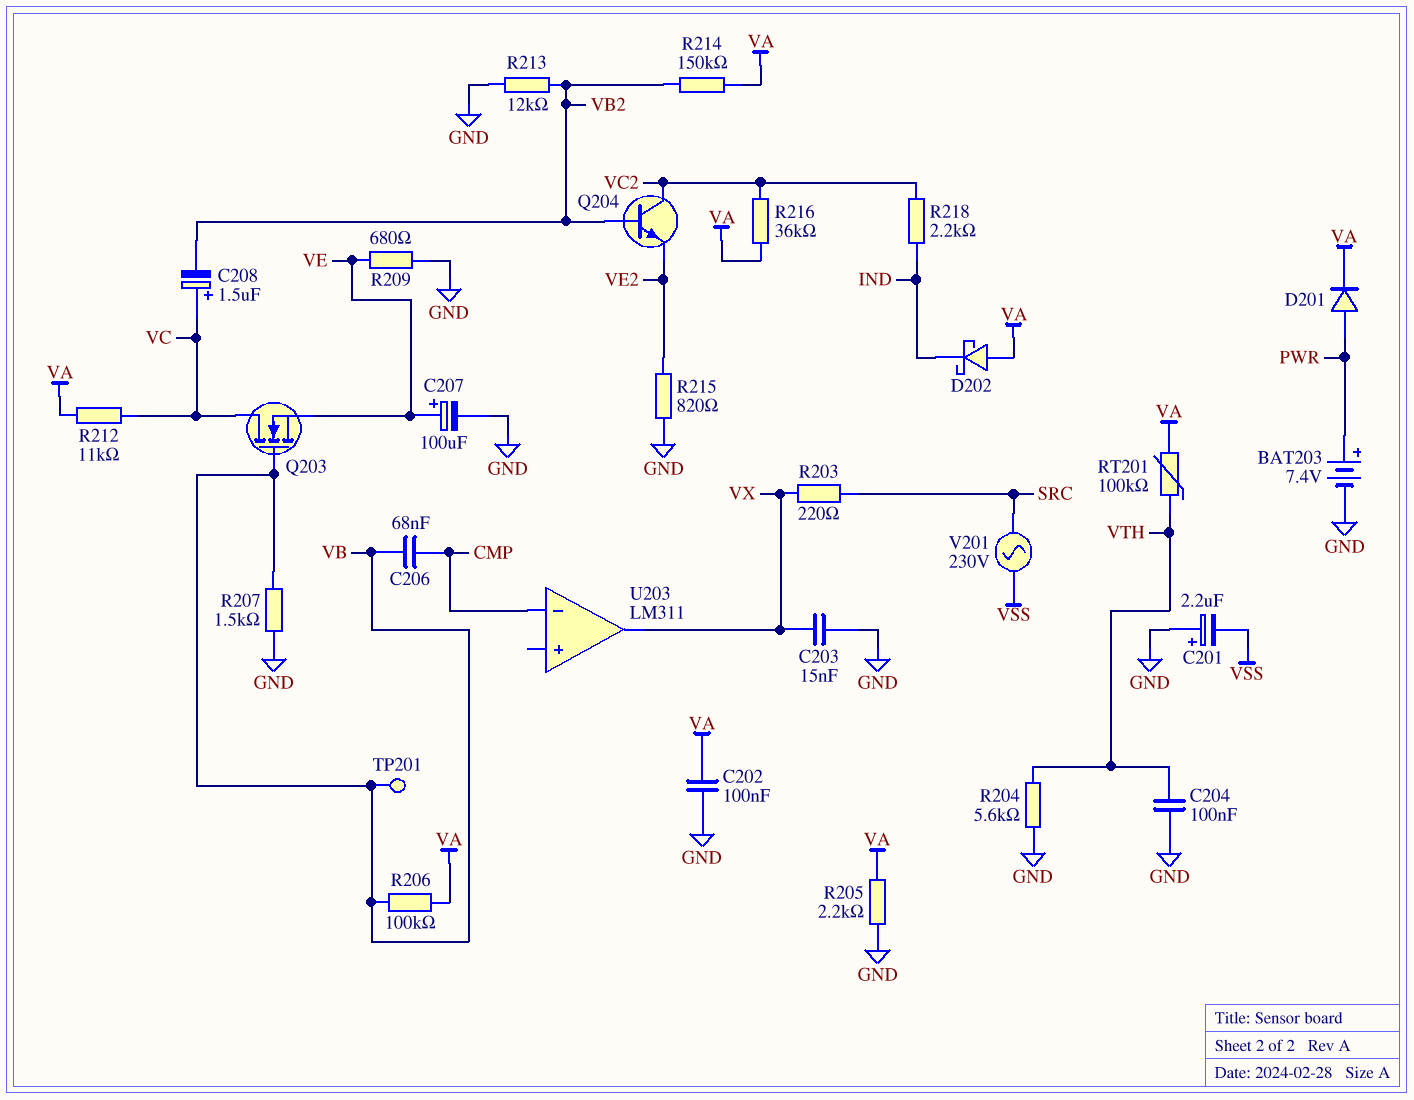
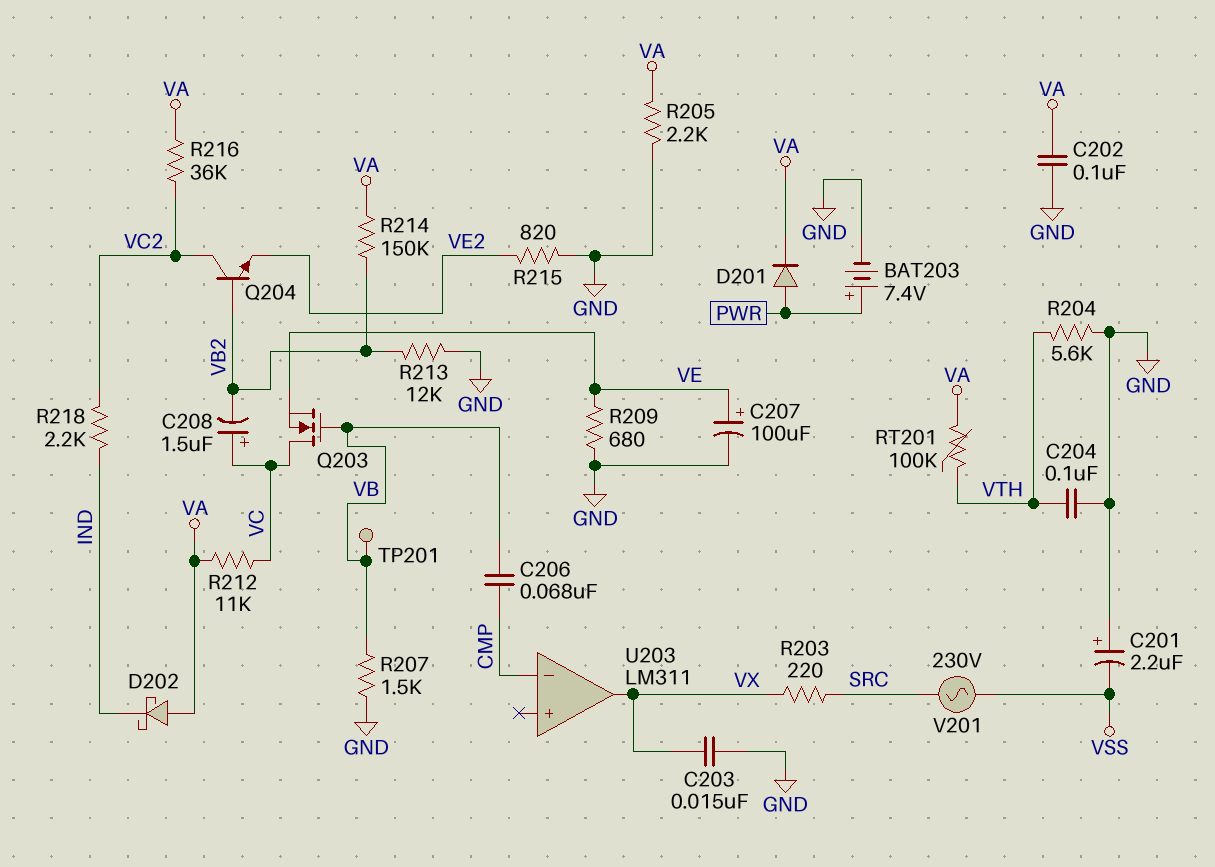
R206: 100k (VA, VB) -> none

